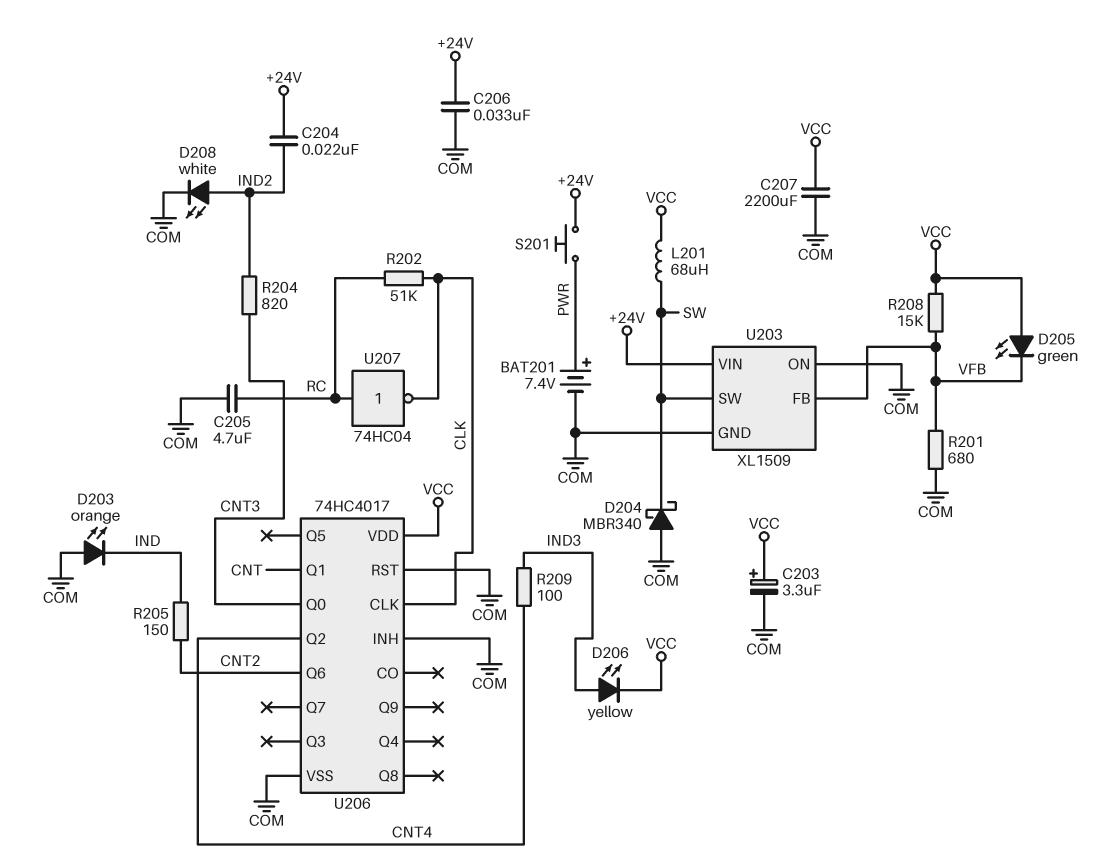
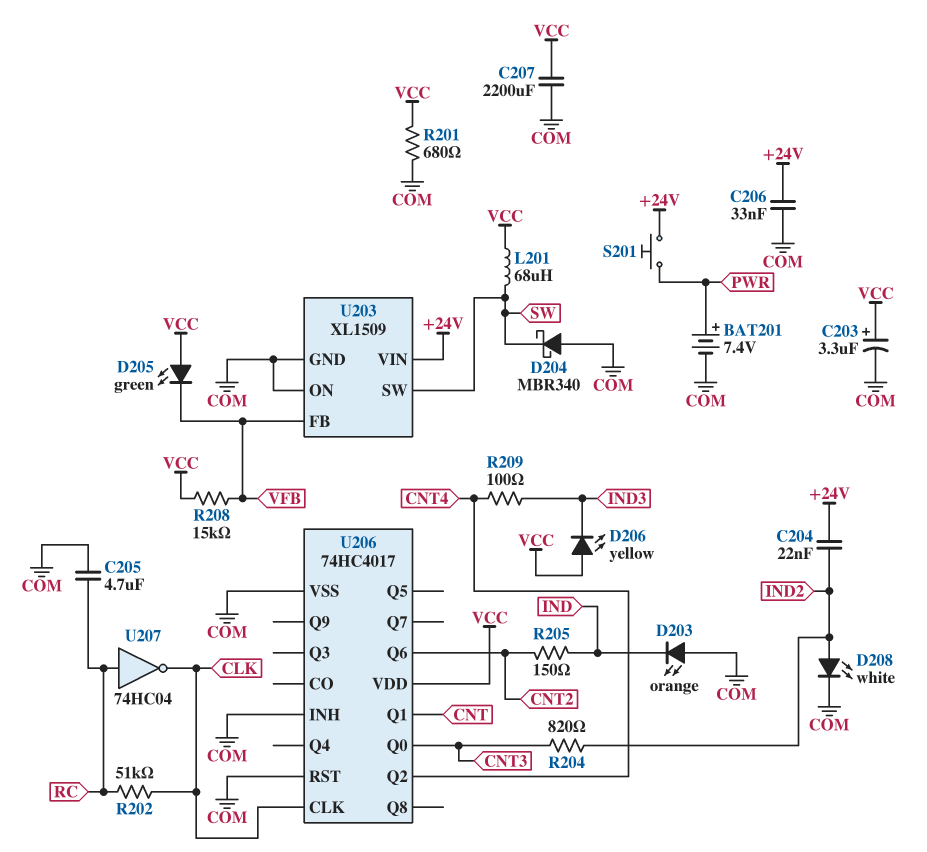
D206: LED yellow (A IND3, K VCC) -> LED yellow (A VCC, K IND3)
R201: 680 (COM, VFB) -> 680 (COM, VCC)

